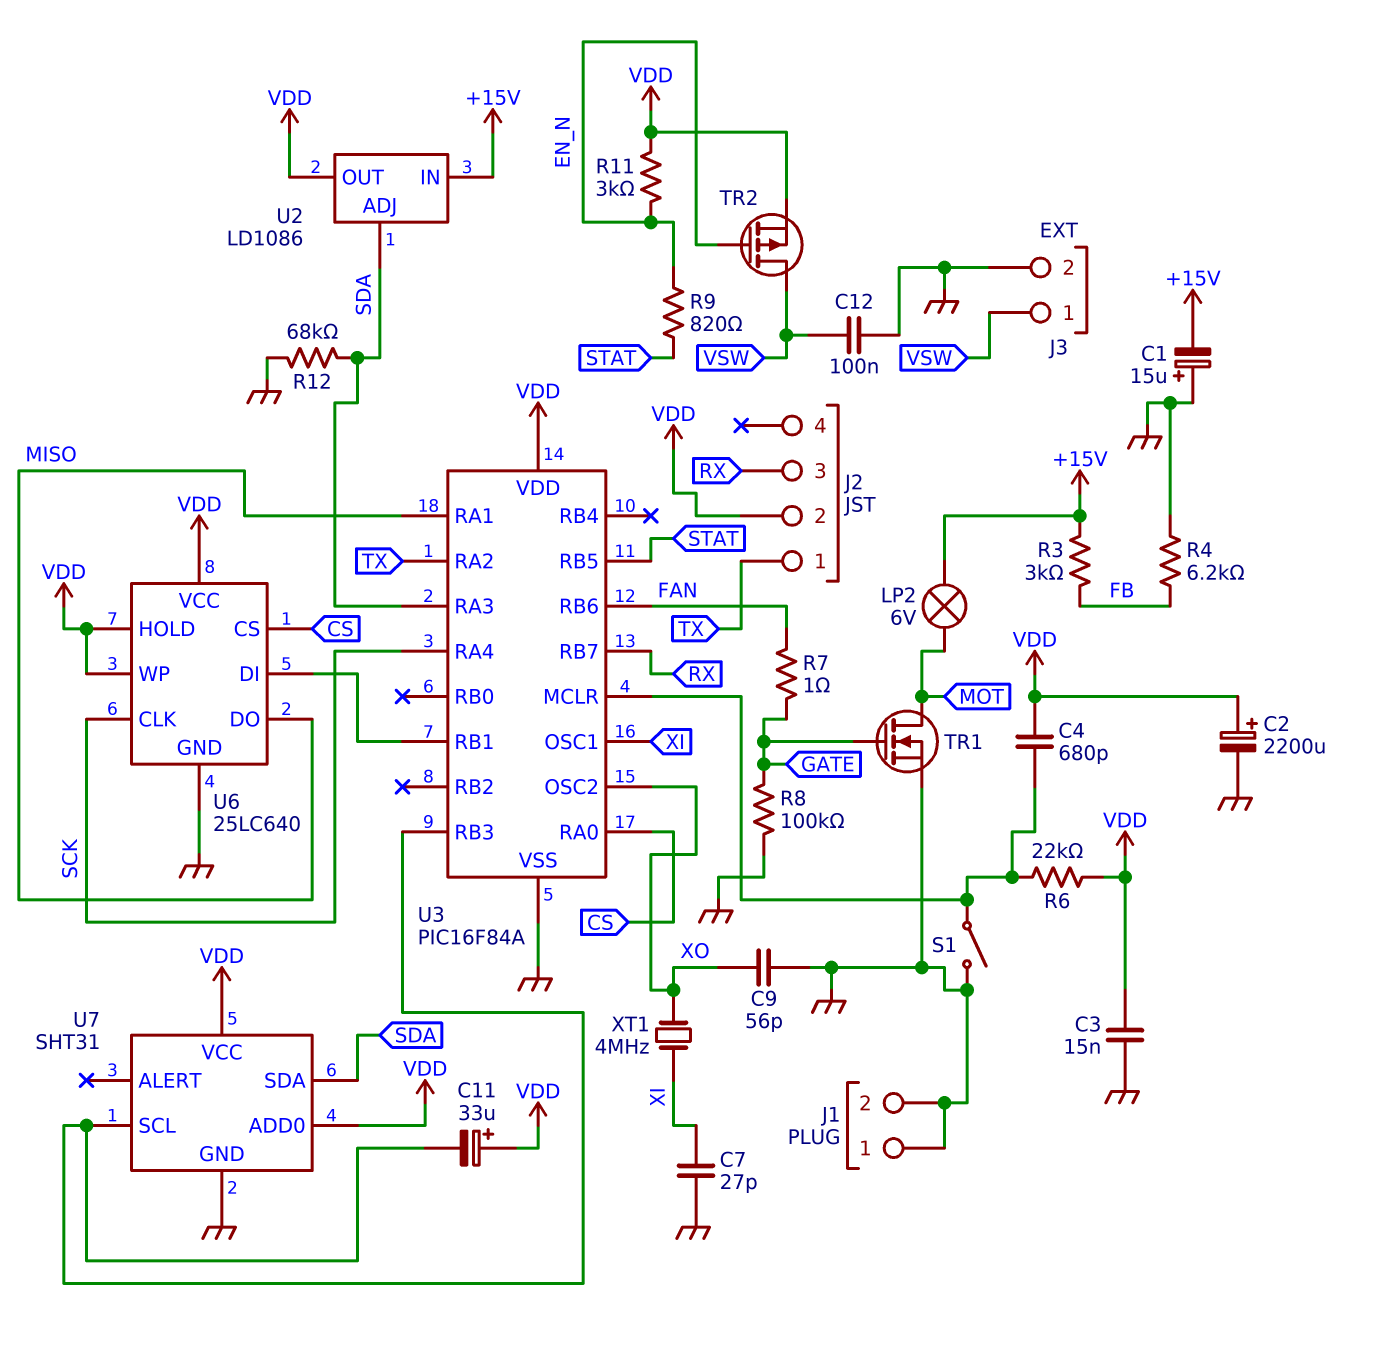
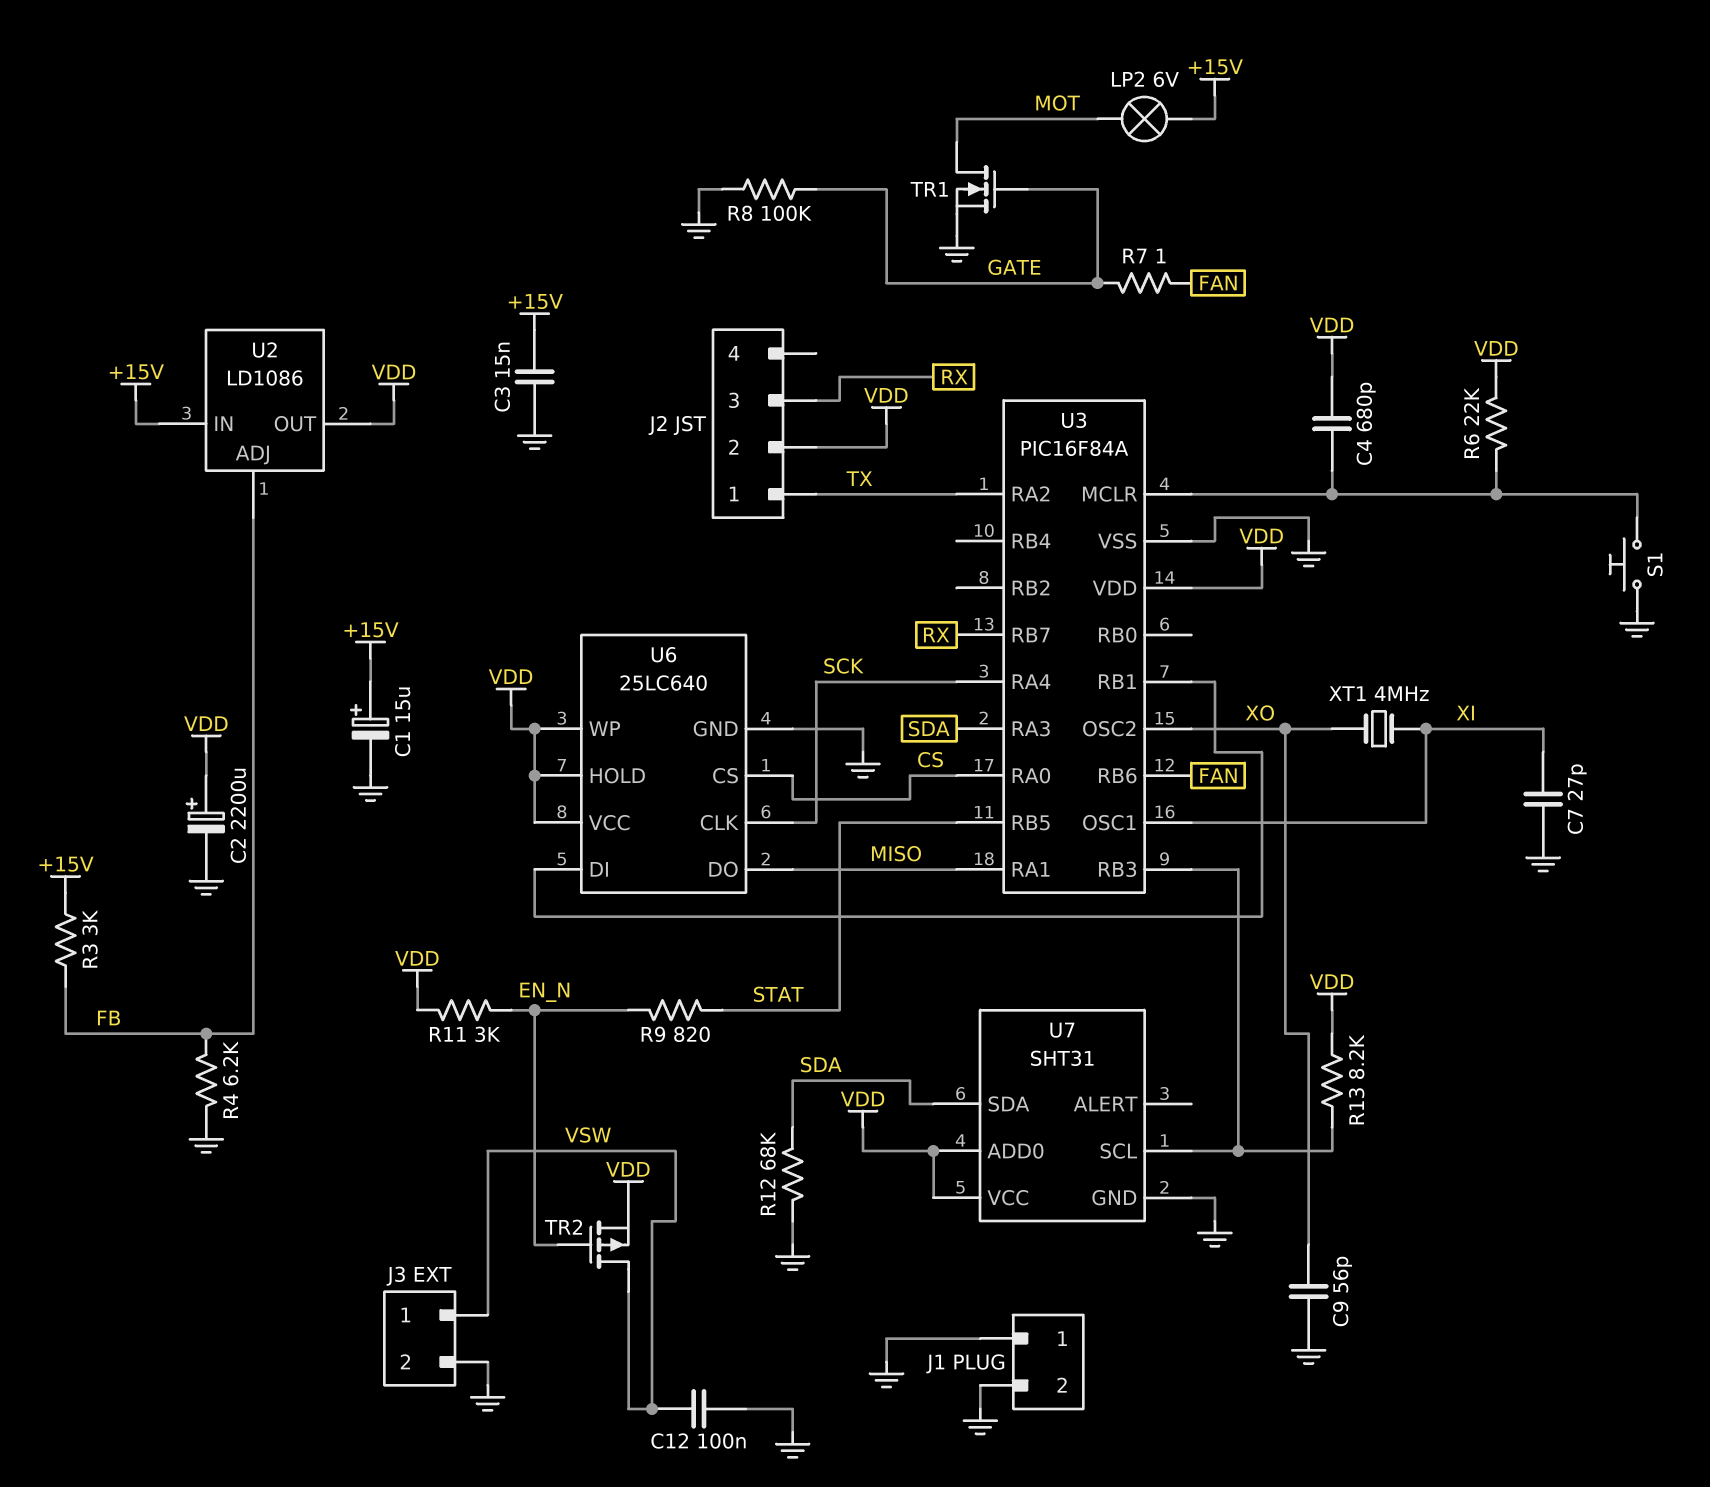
C1: 15uF (plus GND, minus +15V) -> 15uF (plus +15V, minus GND)
C3: 15nF (GND, VDD) -> 15nF (+15V, GND)
C11: 33uF (plus VDD, minus U3/RB3) -> none
R13: none -> 8.2k (U3/RB3, VDD)
S1: switch (GND, U3/MCLR) -> button (GND, U3/MCLR)
U2 pin ADJ: SDA -> FB

